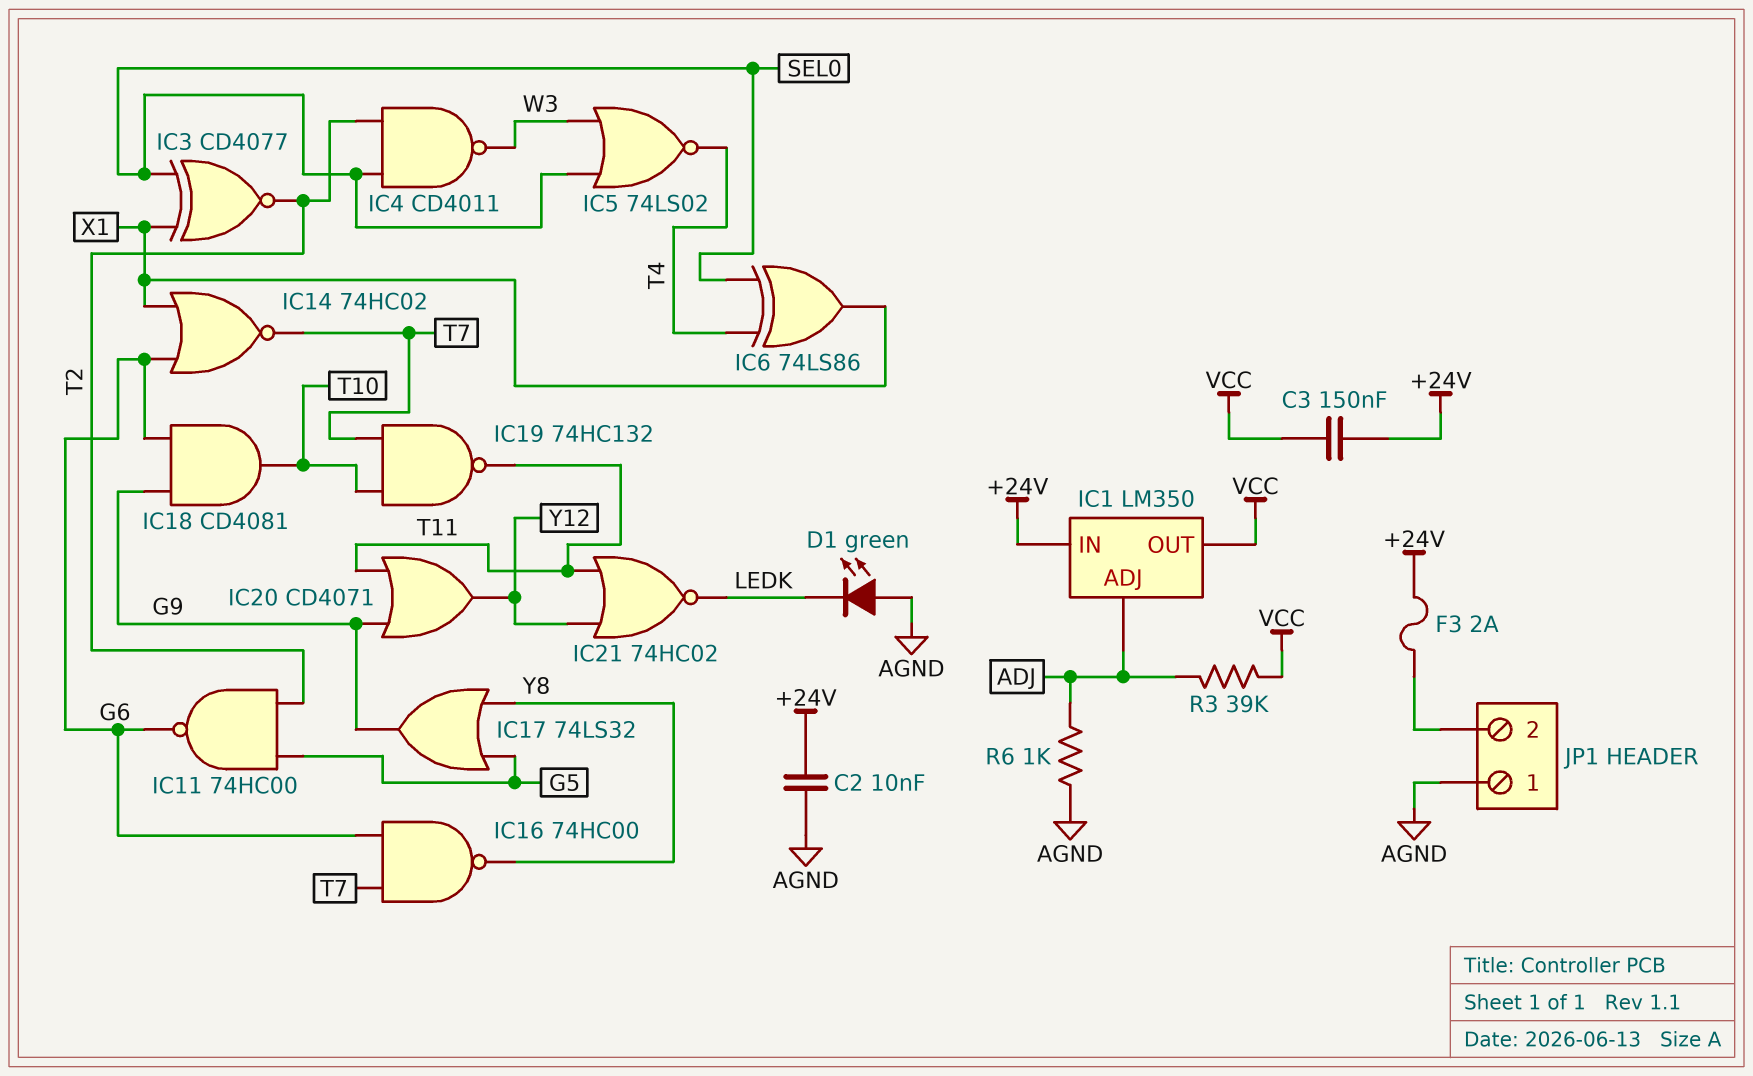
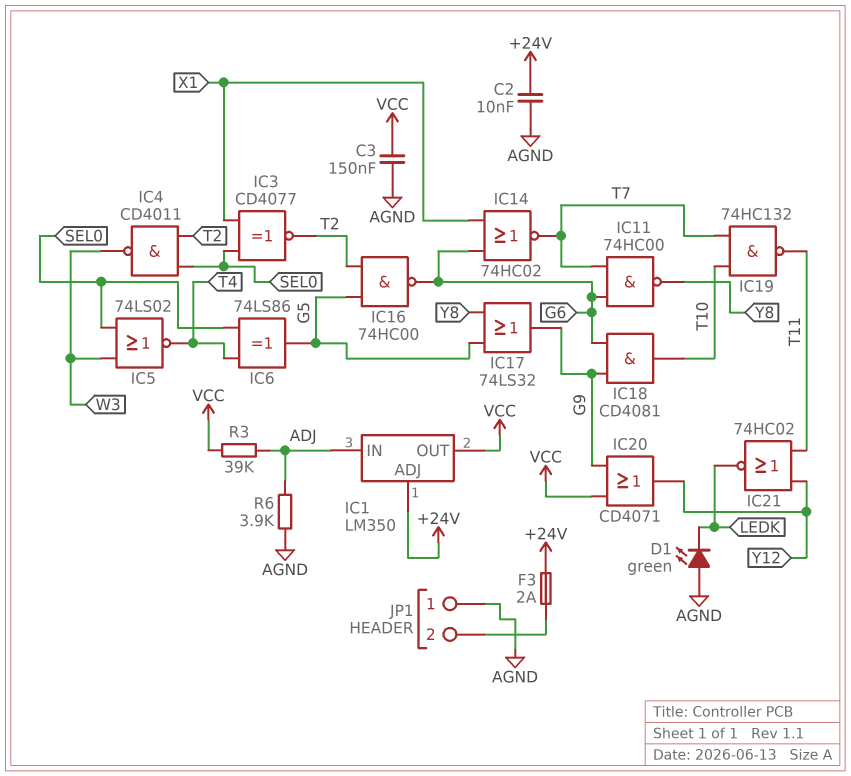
C3: 150nF (+24V, VCC) -> 150nF (AGND, VCC)
IC1 pin ADJ: ADJ -> +24V
IC1 pin IN: +24V -> ADJ
IC6: XOR 74LS86 (in SEL0, in T4, out X1) -> XOR 74LS86 (in SEL0, in T4, out G5)
IC11: NAND 74HC00 (in G5, in T2, out G6) -> NAND 74HC00 (in G6, in T7, out Y8)
IC16: NAND 74HC00 (in G6, in T7, out Y8) -> NAND 74HC00 (in G5, in T2, out G6)
IC20: OR CD4071 (in G9, in T11, out Y12) -> OR CD4071 (in G9, in VCC, out Y12)
R6: 1k (ADJ, AGND) -> 3.9k (ADJ, AGND)

